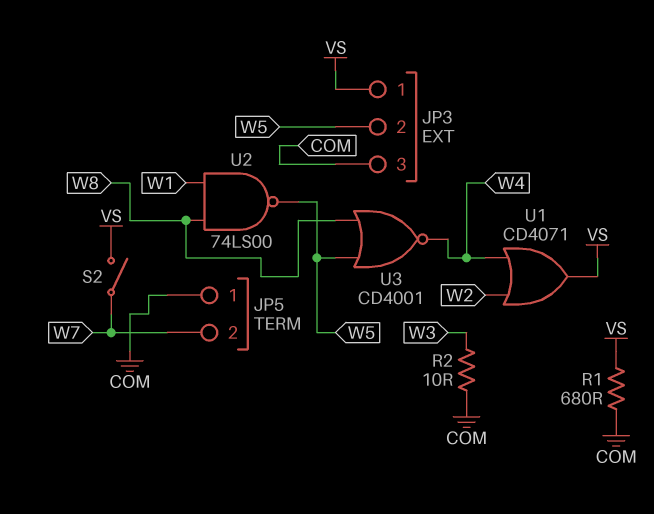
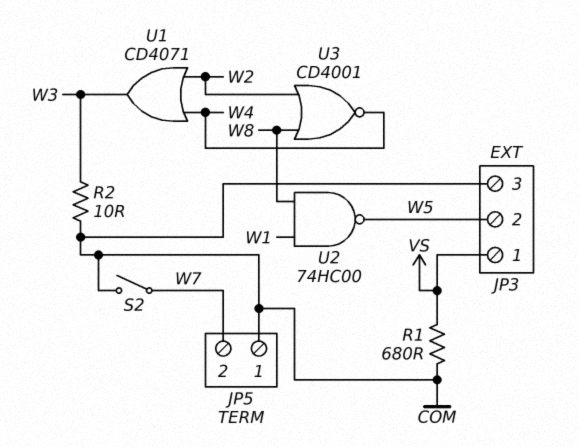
S2: switch (VS, W7) -> switch (COM, W7)
U1: OR CD4071 (in W2, in W4, out VS) -> OR CD4071 (in W2, in W4, out W3)
U2: NAND 74LS00 (in W1, in W8, out W5) -> NAND 74HC00 (in W1, in W8, out W5)
U3: NOR CD4001 (in W5, in W8, out W4) -> NOR CD4001 (in W2, in W8, out W4)

